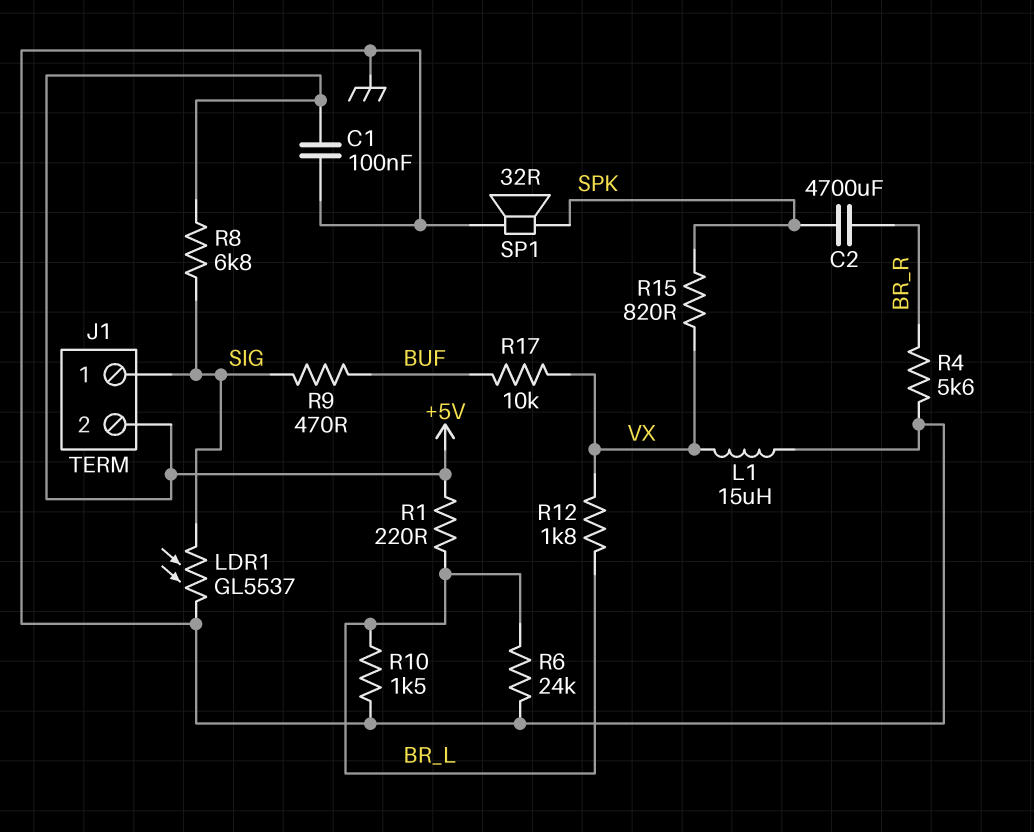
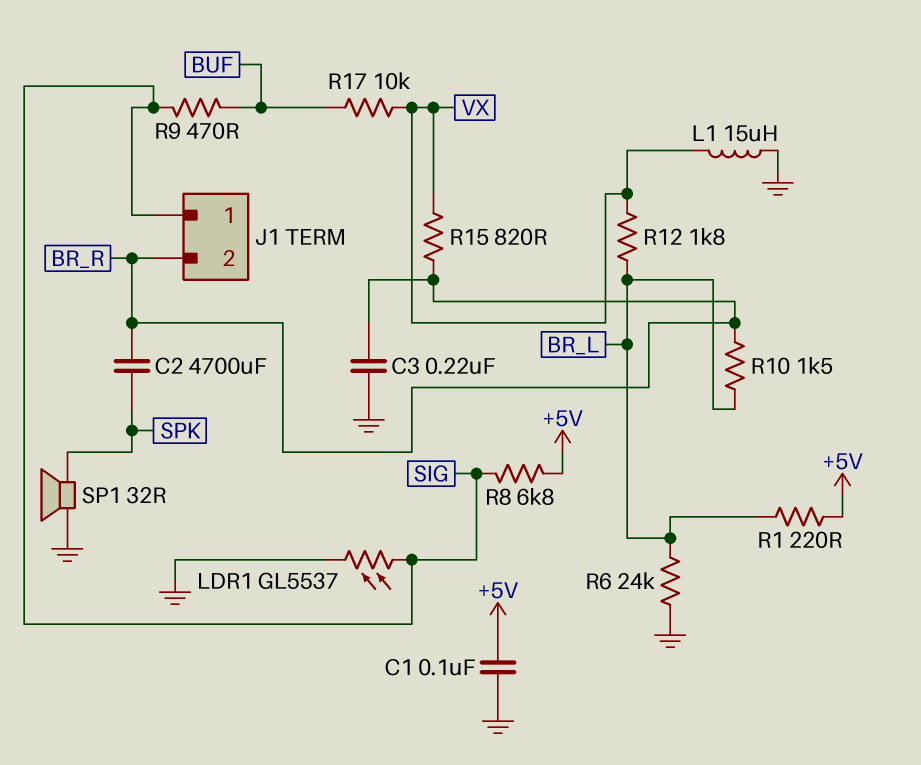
C3: none -> 220nF (BR_R, GND)
J1 pin 2: +5V -> BR_R
R4: 5.6k (BR_R, GND) -> none
R10: 1.5k (BR_L, GND) -> 1.5k (BR_L, BR_R)
R15: 820 (SPK, VX) -> 820 (BR_R, VX)

